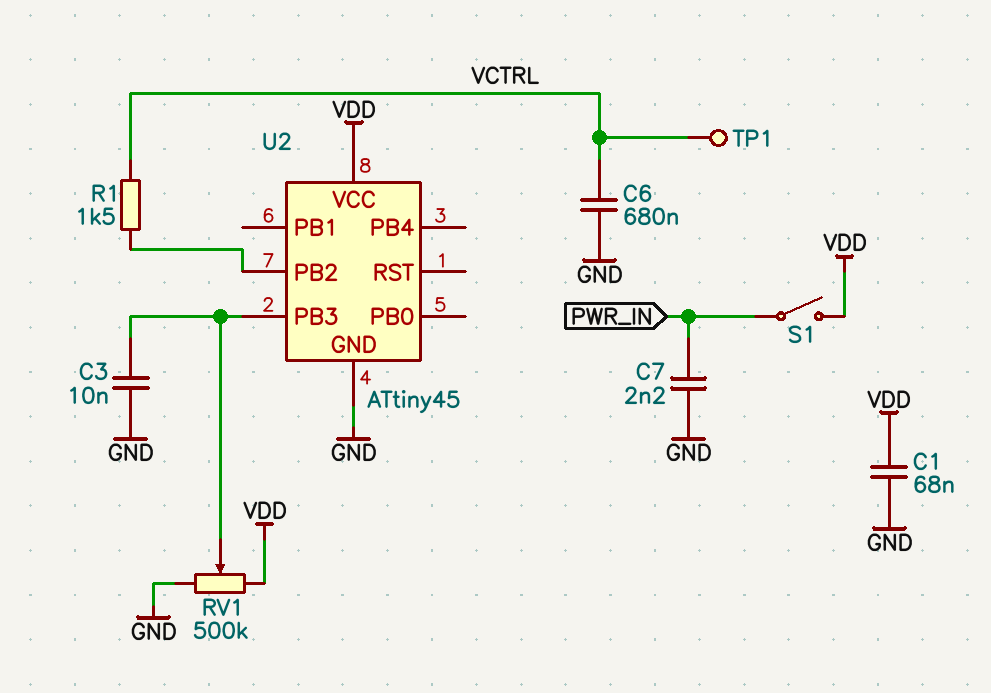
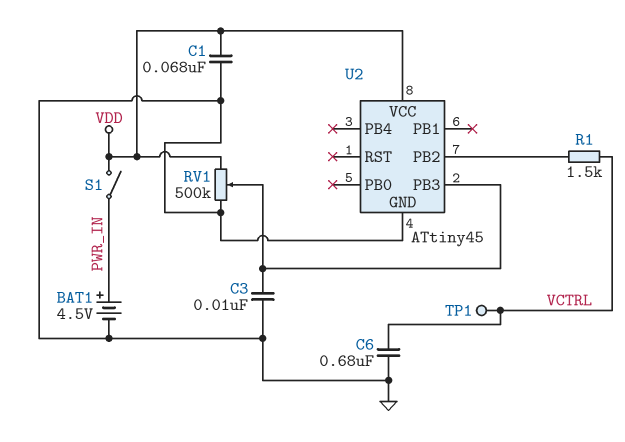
BAT1: none -> 4.5V (plus PWR_IN, minus GND)
C7: 2.2nF (GND, PWR_IN) -> none

